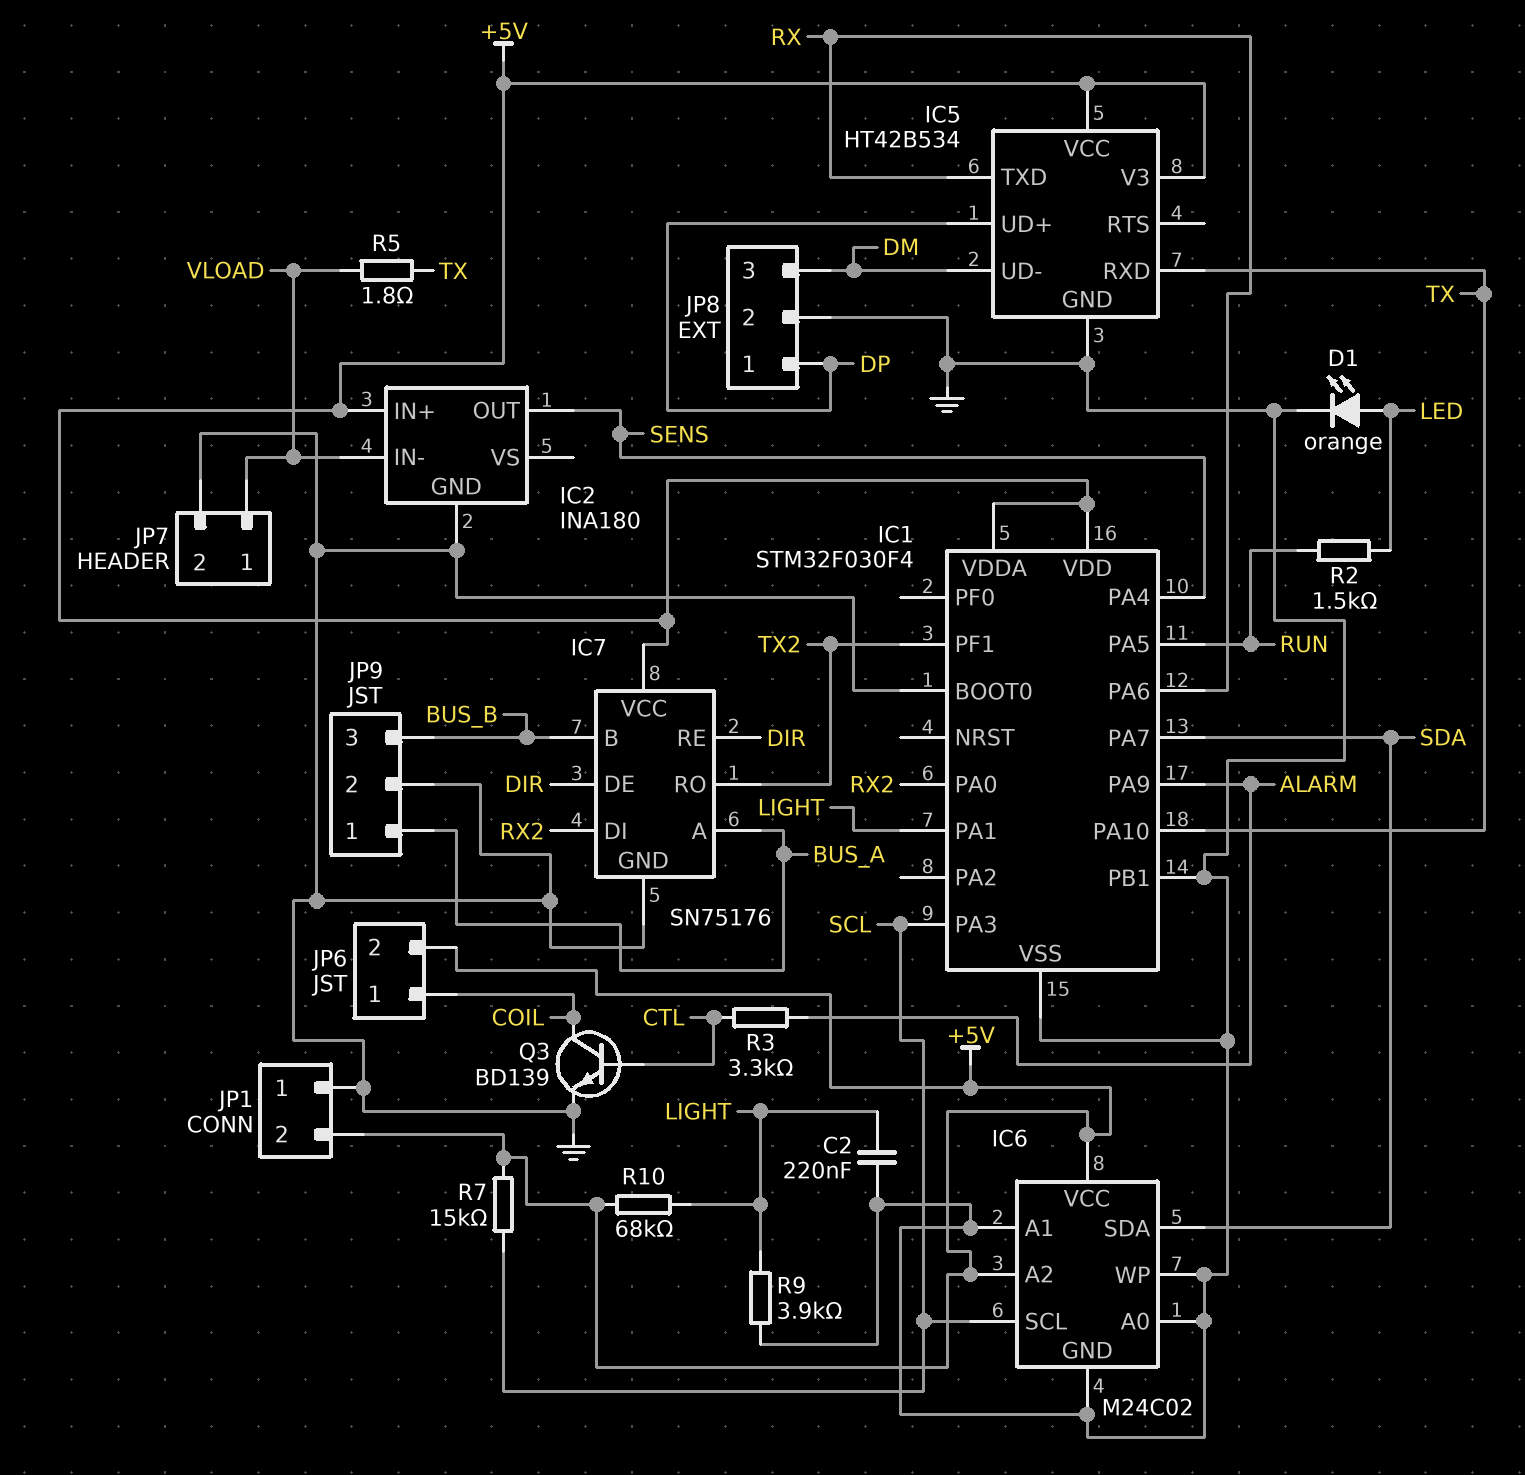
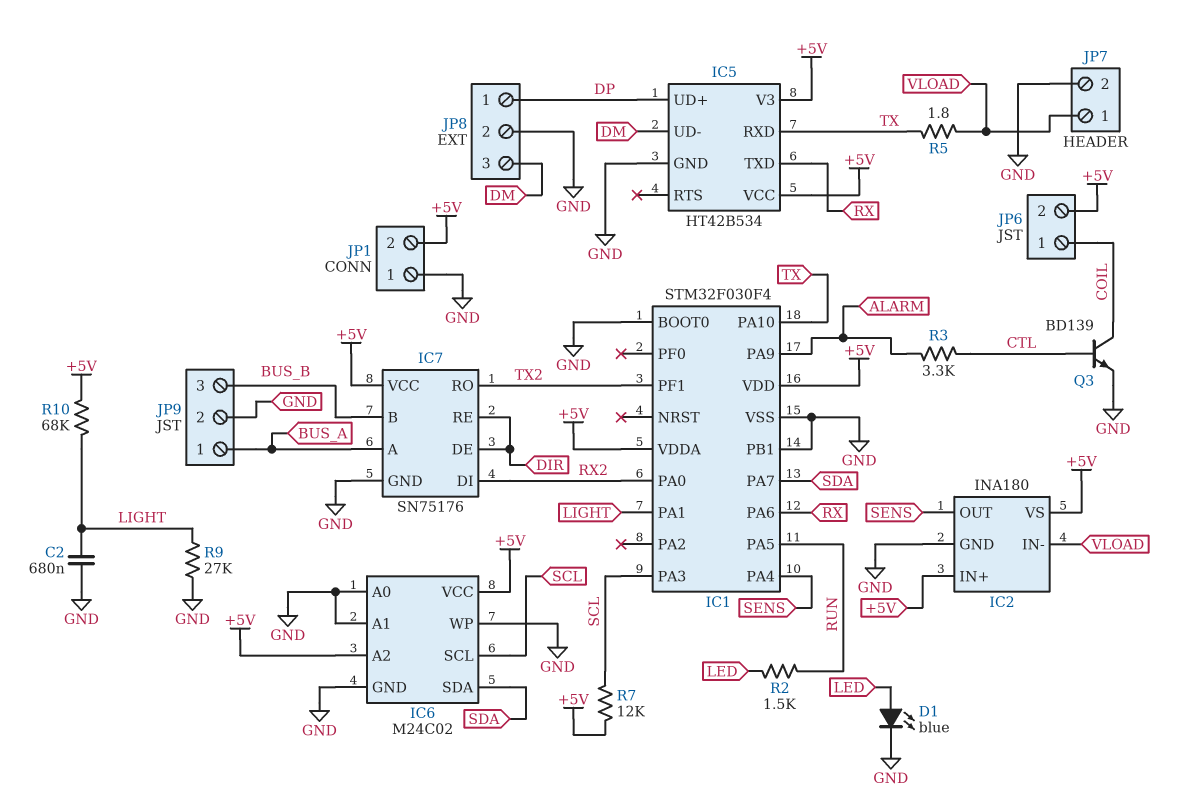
C2: 220nF (GND, LIGHT) -> 680nF (GND, LIGHT)
D1: LED orange (A LED, K GND) -> LED blue (A LED, K GND)
IC2 pin VS: none -> +5V
R7: 15k (+5V, SCL) -> 12k (+5V, SCL)
R9: 3.9k (GND, LIGHT) -> 27k (GND, LIGHT)

